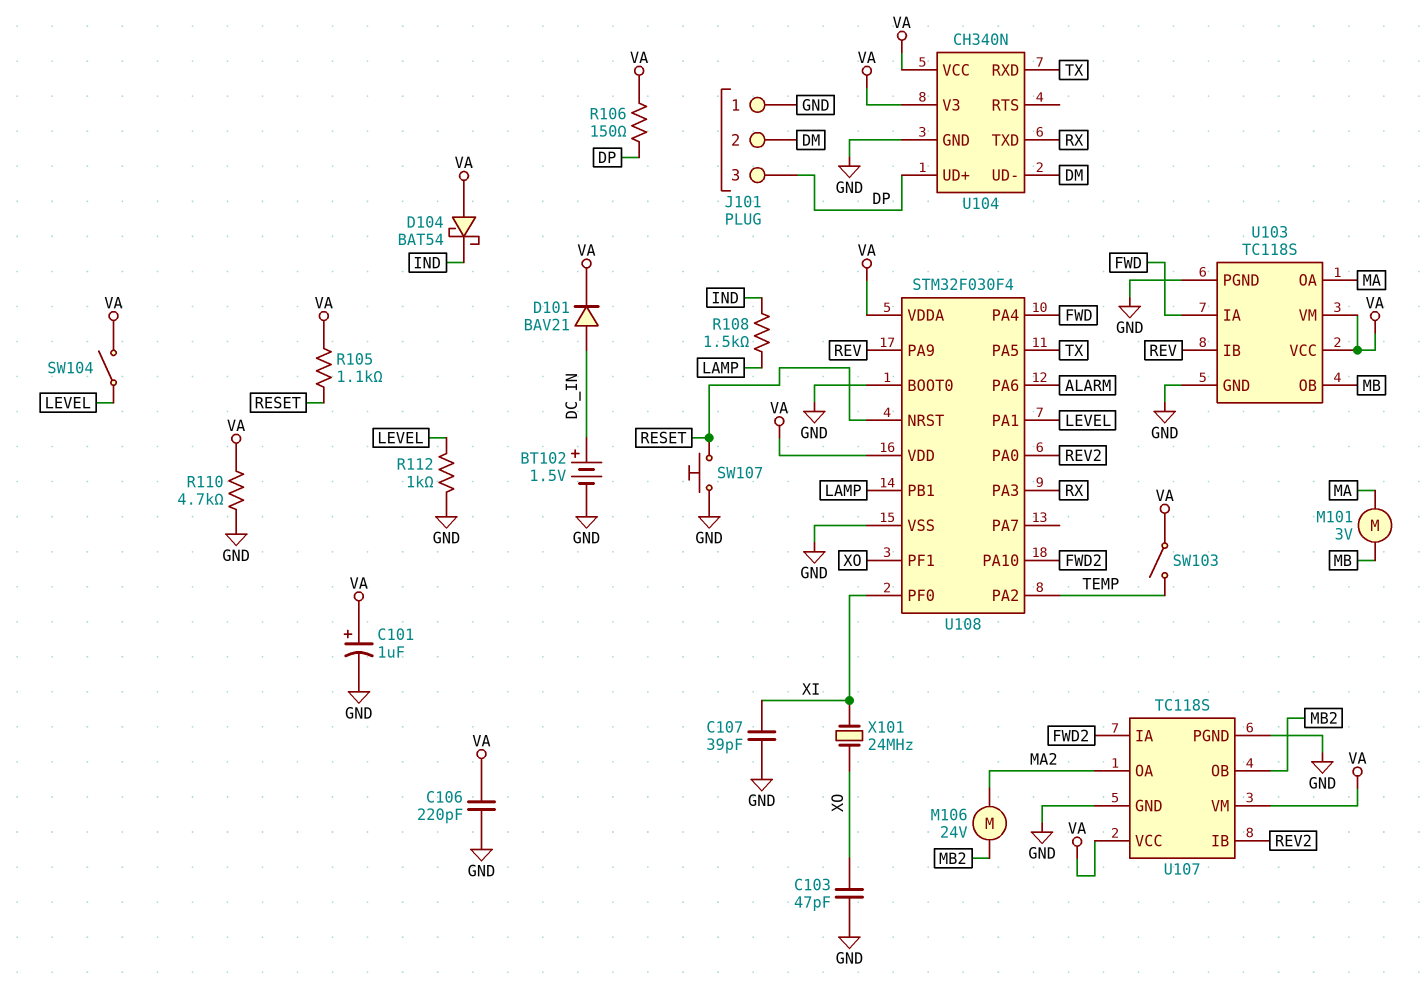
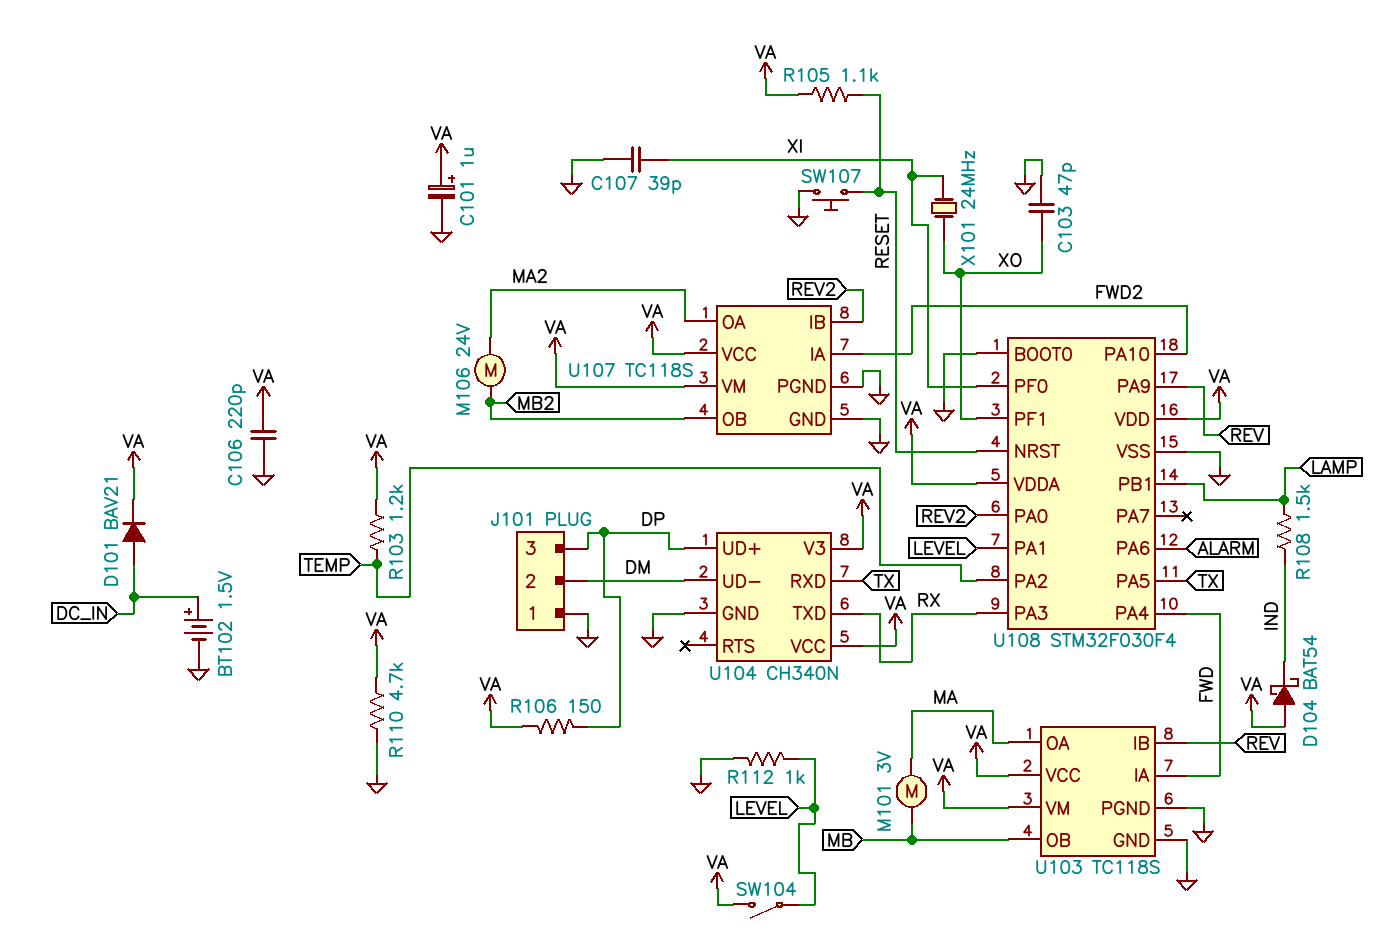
R103: none -> 1.2k (TEMP, VA)
SW103: switch (TEMP, VA) -> none

